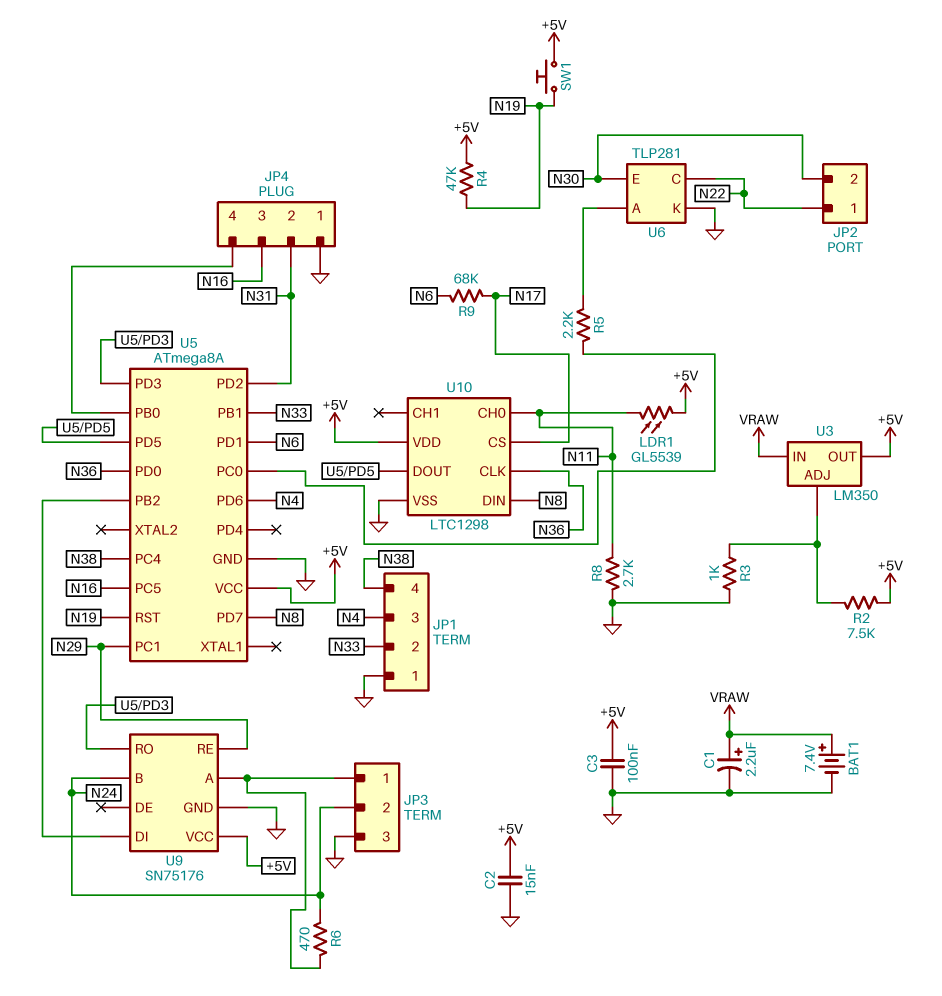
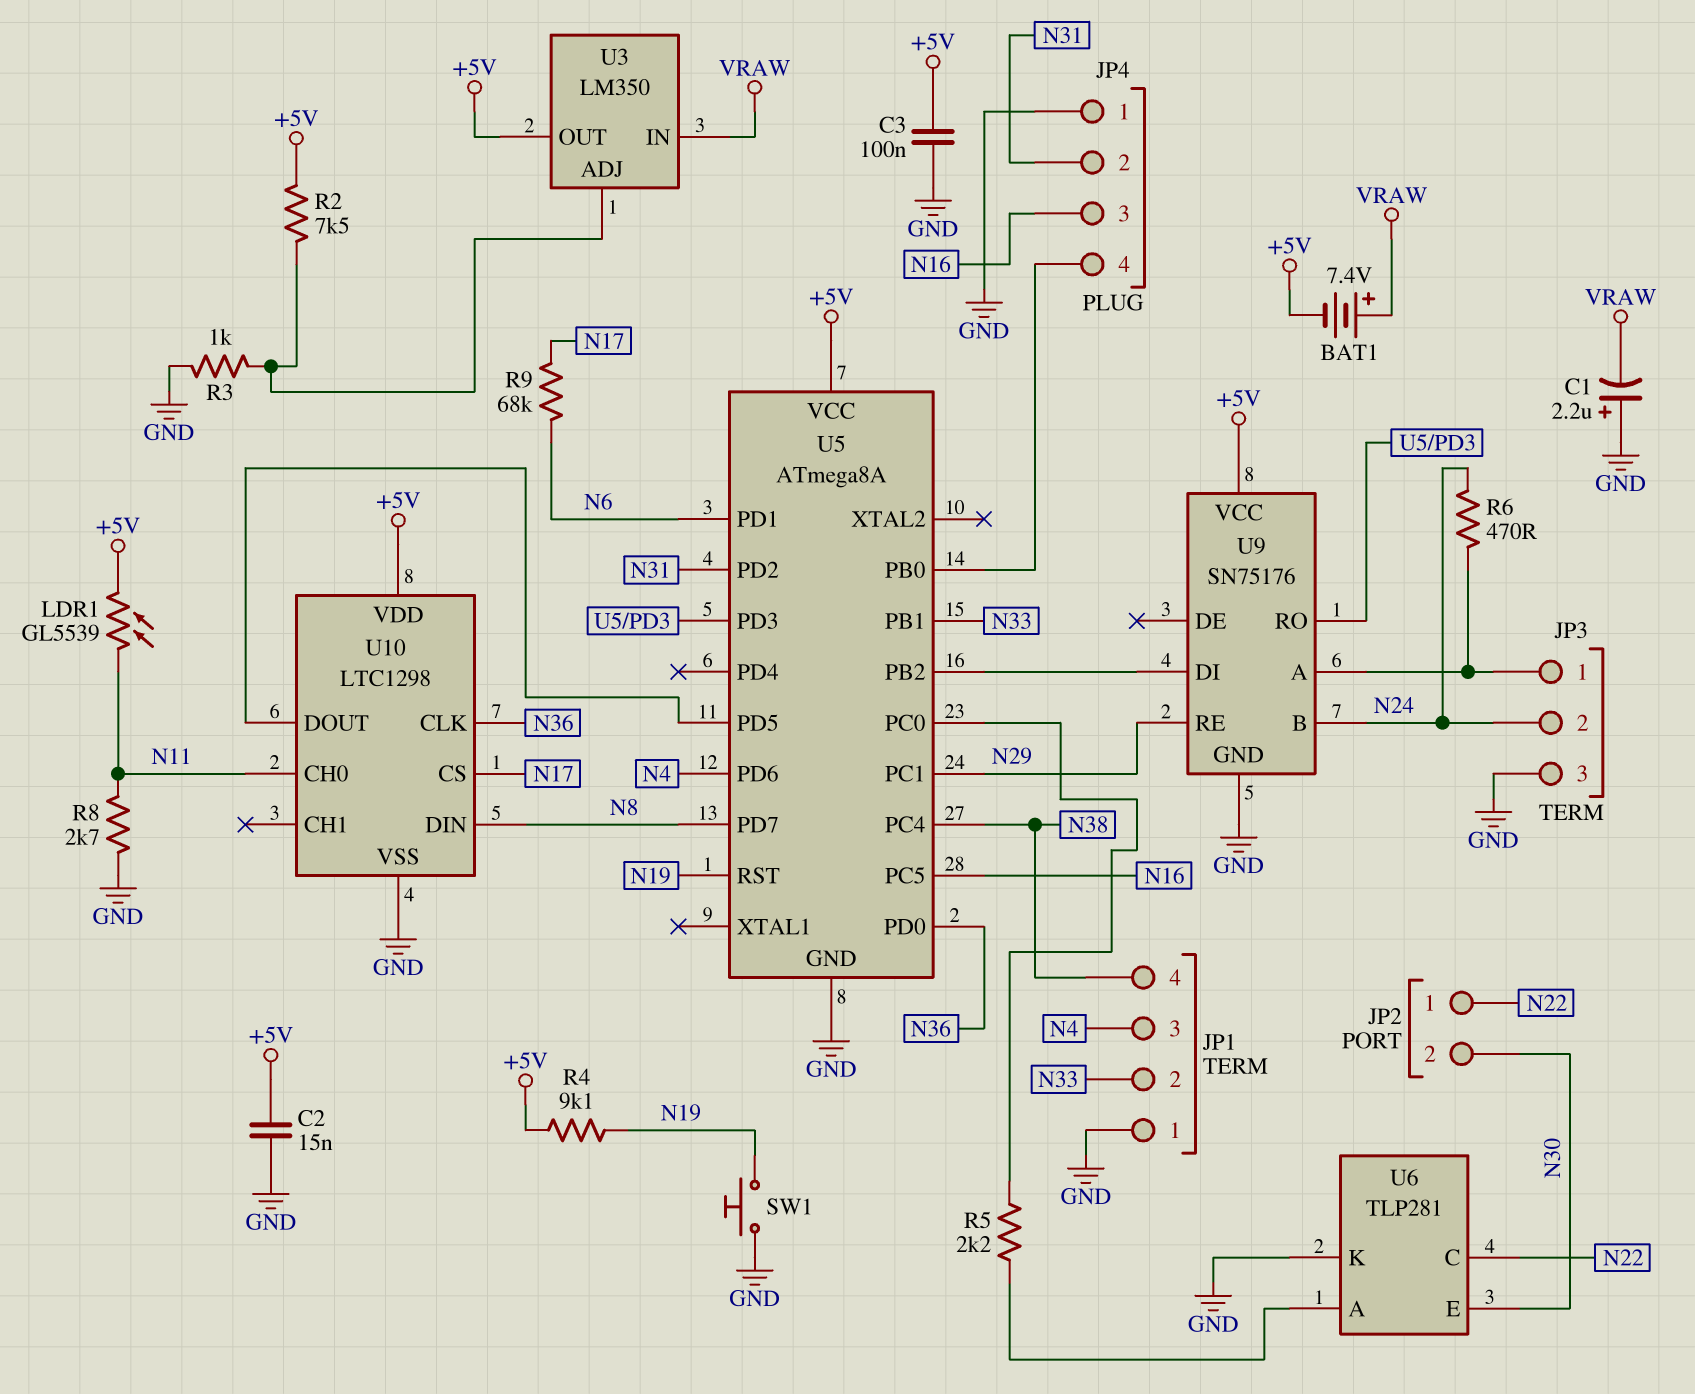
BAT1: 7.4V (plus VRAW, minus GND) -> 7.4V (plus VRAW, minus +5V)
C1: 2.2uF (plus VRAW, minus GND) -> 2.2uF (plus GND, minus VRAW)
R4: 47k (+5V, N19) -> 9.1k (+5V, N19)
SW1: button (+5V, N19) -> button (GND, N19)

